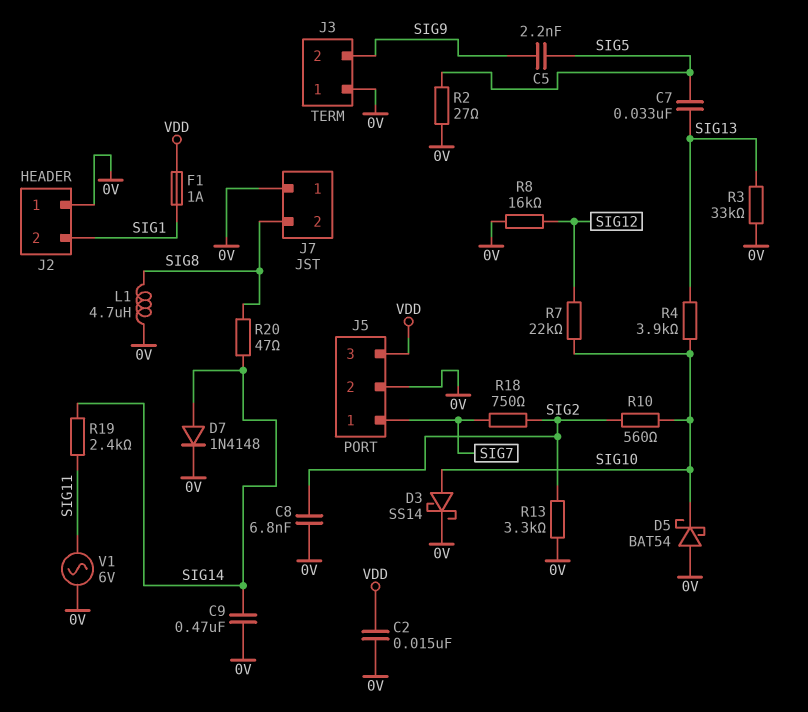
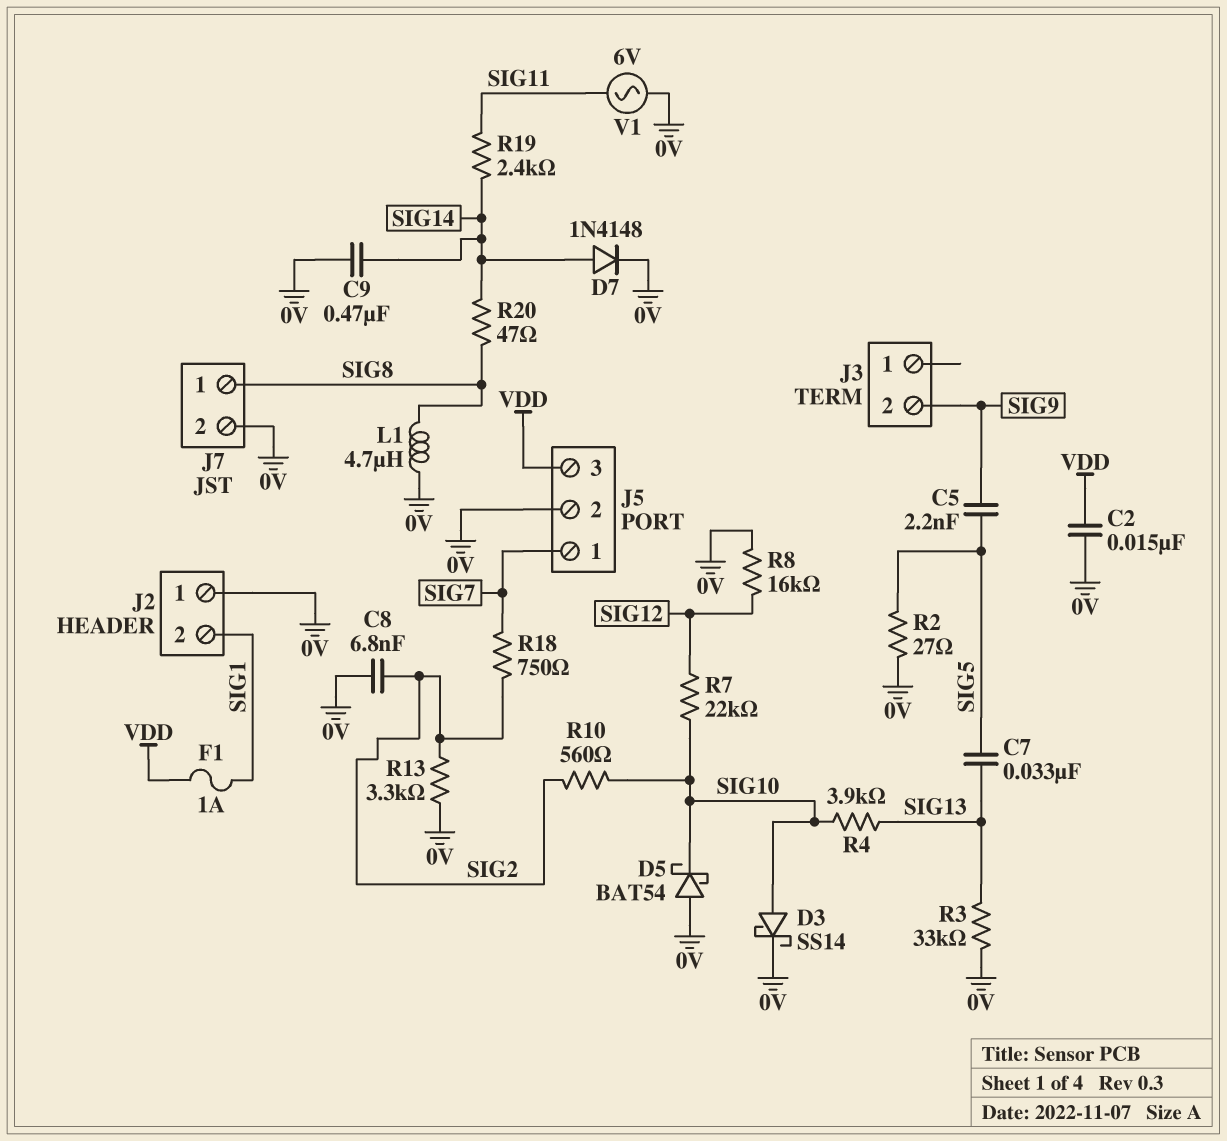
J3 pin 1: 0V -> none
J7 pin 1: 0V -> SIG8
J7 pin 2: SIG8 -> 0V

